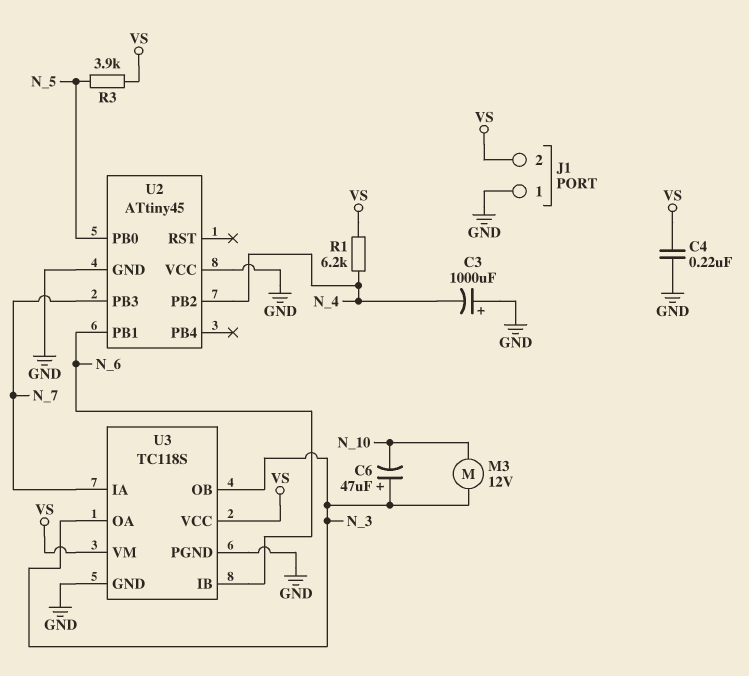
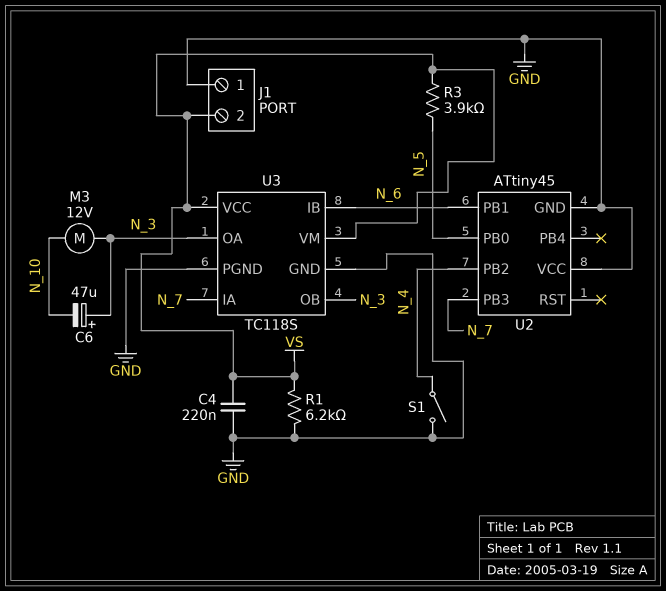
C3: 1000uF (plus GND, minus N_4) -> none
R1: 6.2k (N_4, VS) -> 6.2k (GND, VS)
S1: none -> switch (GND, N_4)

